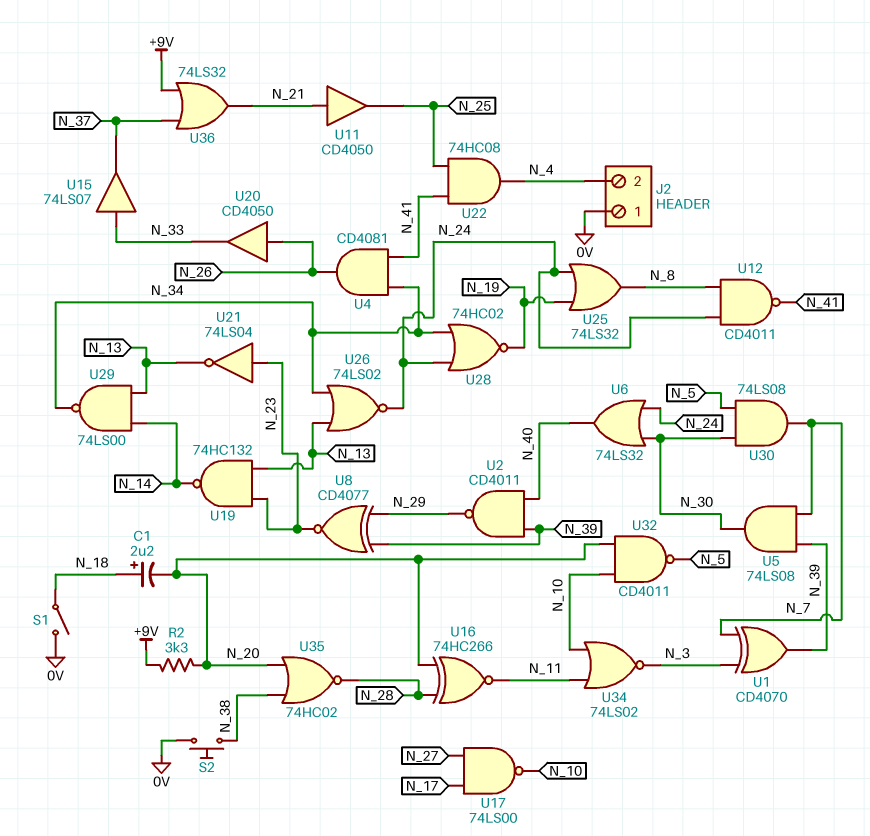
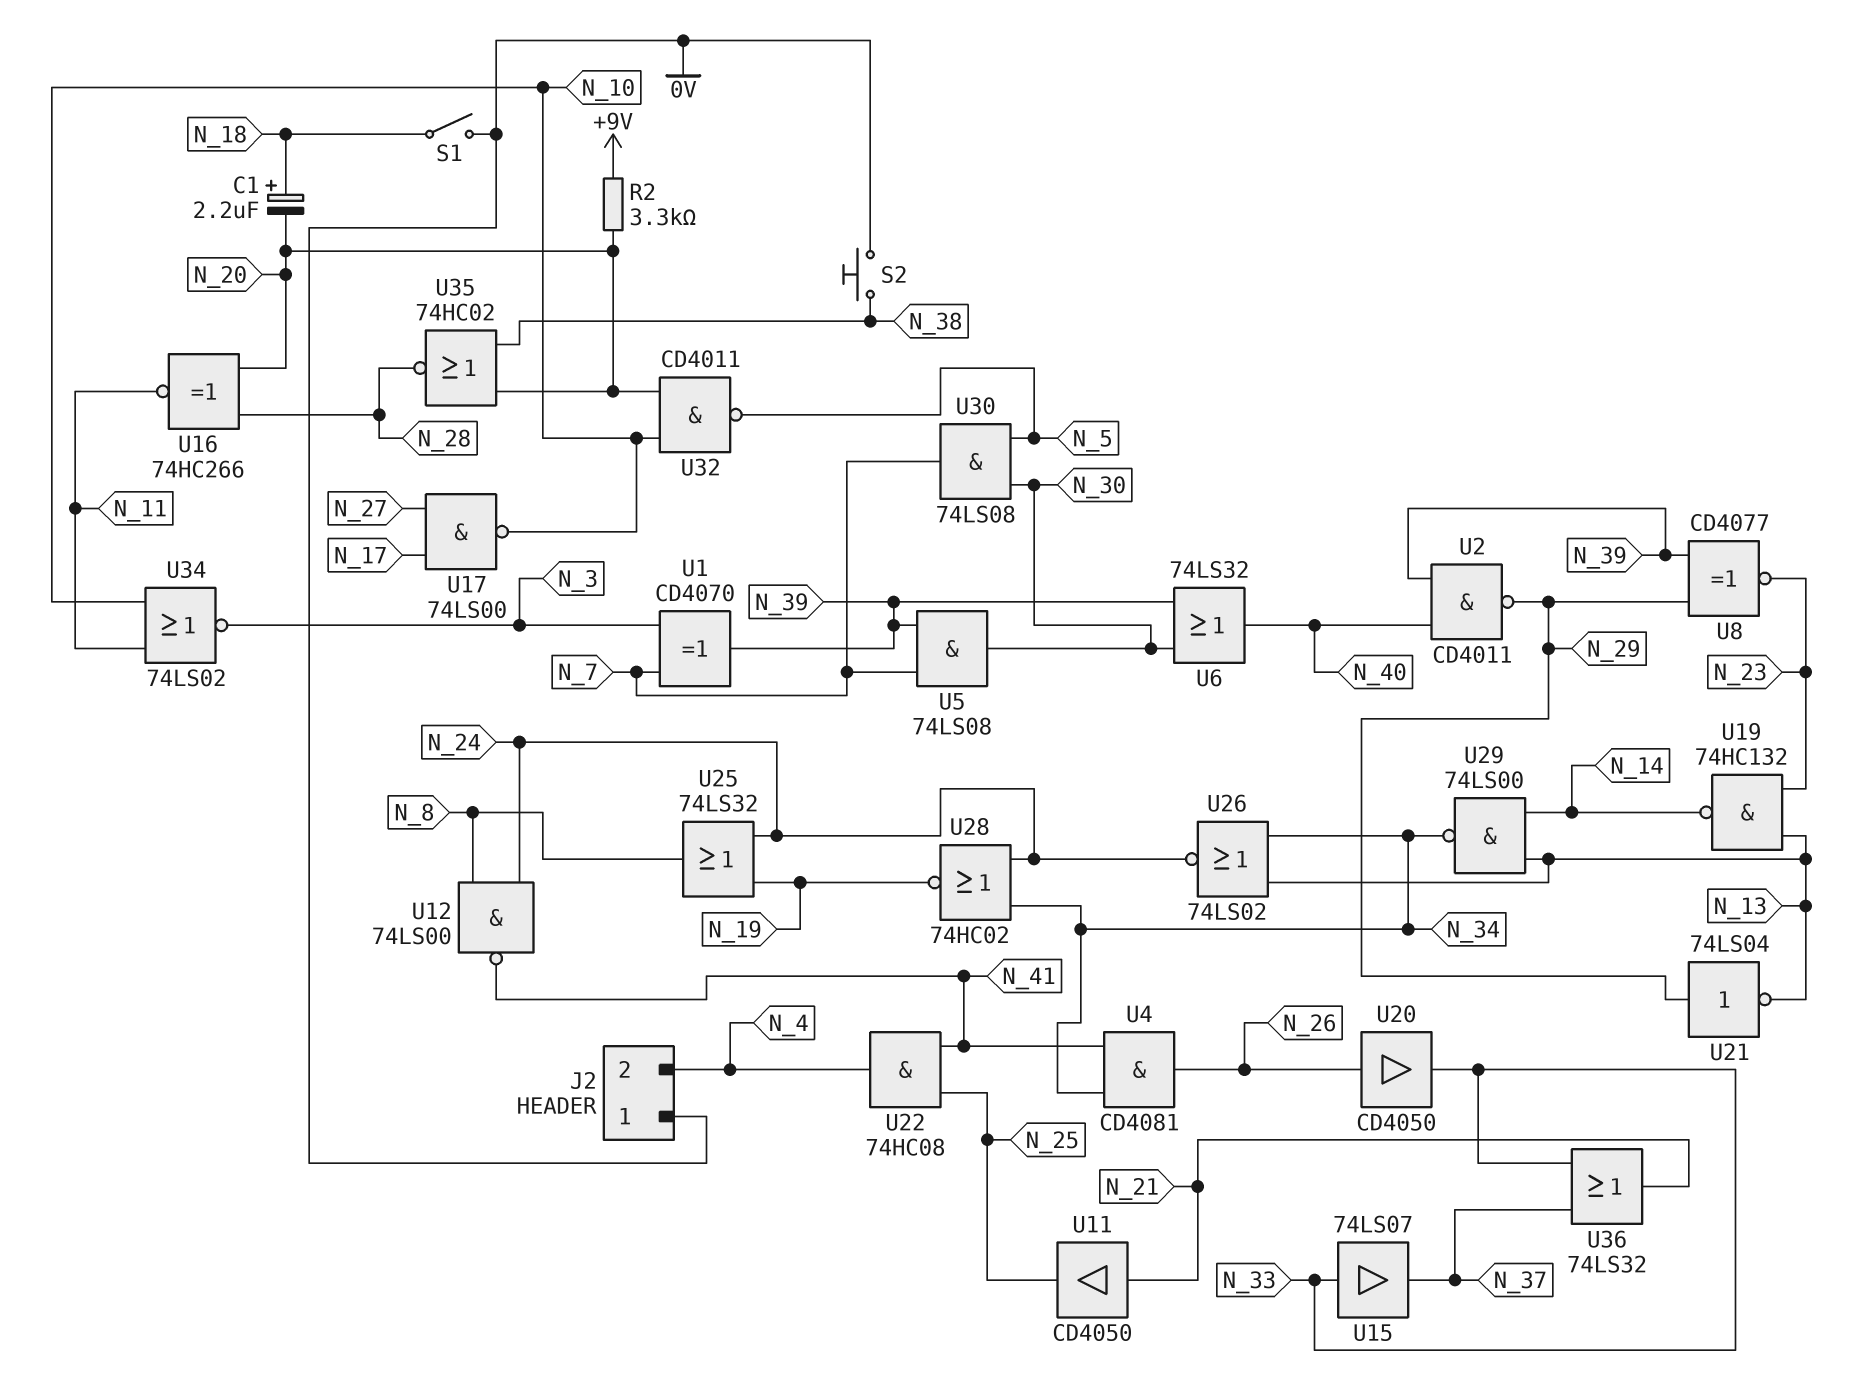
U6: OR 74LS32 (in N_24, in N_30, out N_40) -> OR 74LS32 (in N_30, in N_39, out N_40)
U12: NAND CD4011 (in N_8, in N_24, out N_41) -> NAND 74LS00 (in N_8, in N_24, out N_41)
U21: NOT 74LS04 (in N_23, out N_13) -> NOT 74LS04 (in N_29, out N_13)
U36: OR 74LS32 (in +9V, in N_37, out N_21) -> OR 74LS32 (in N_33, in N_37, out N_21)

